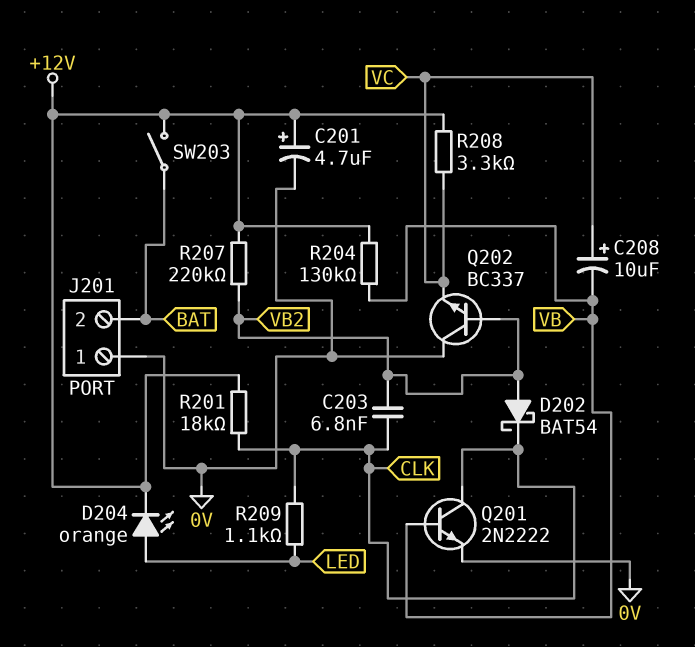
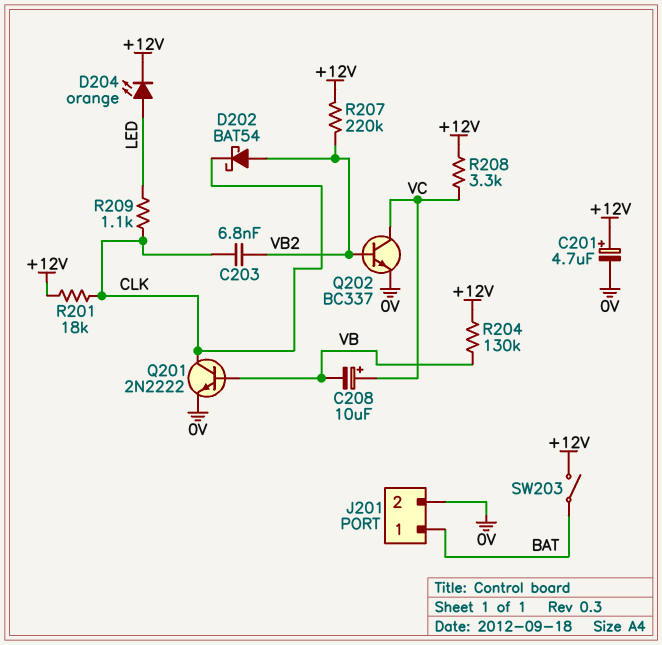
J201 pin 1: 0V -> BAT
J201 pin 2: BAT -> 0V
Q202: NPN BC337 (B VB2, C 0V, E VC) -> NPN BC337 (B VB2, C VC, E 0V)

